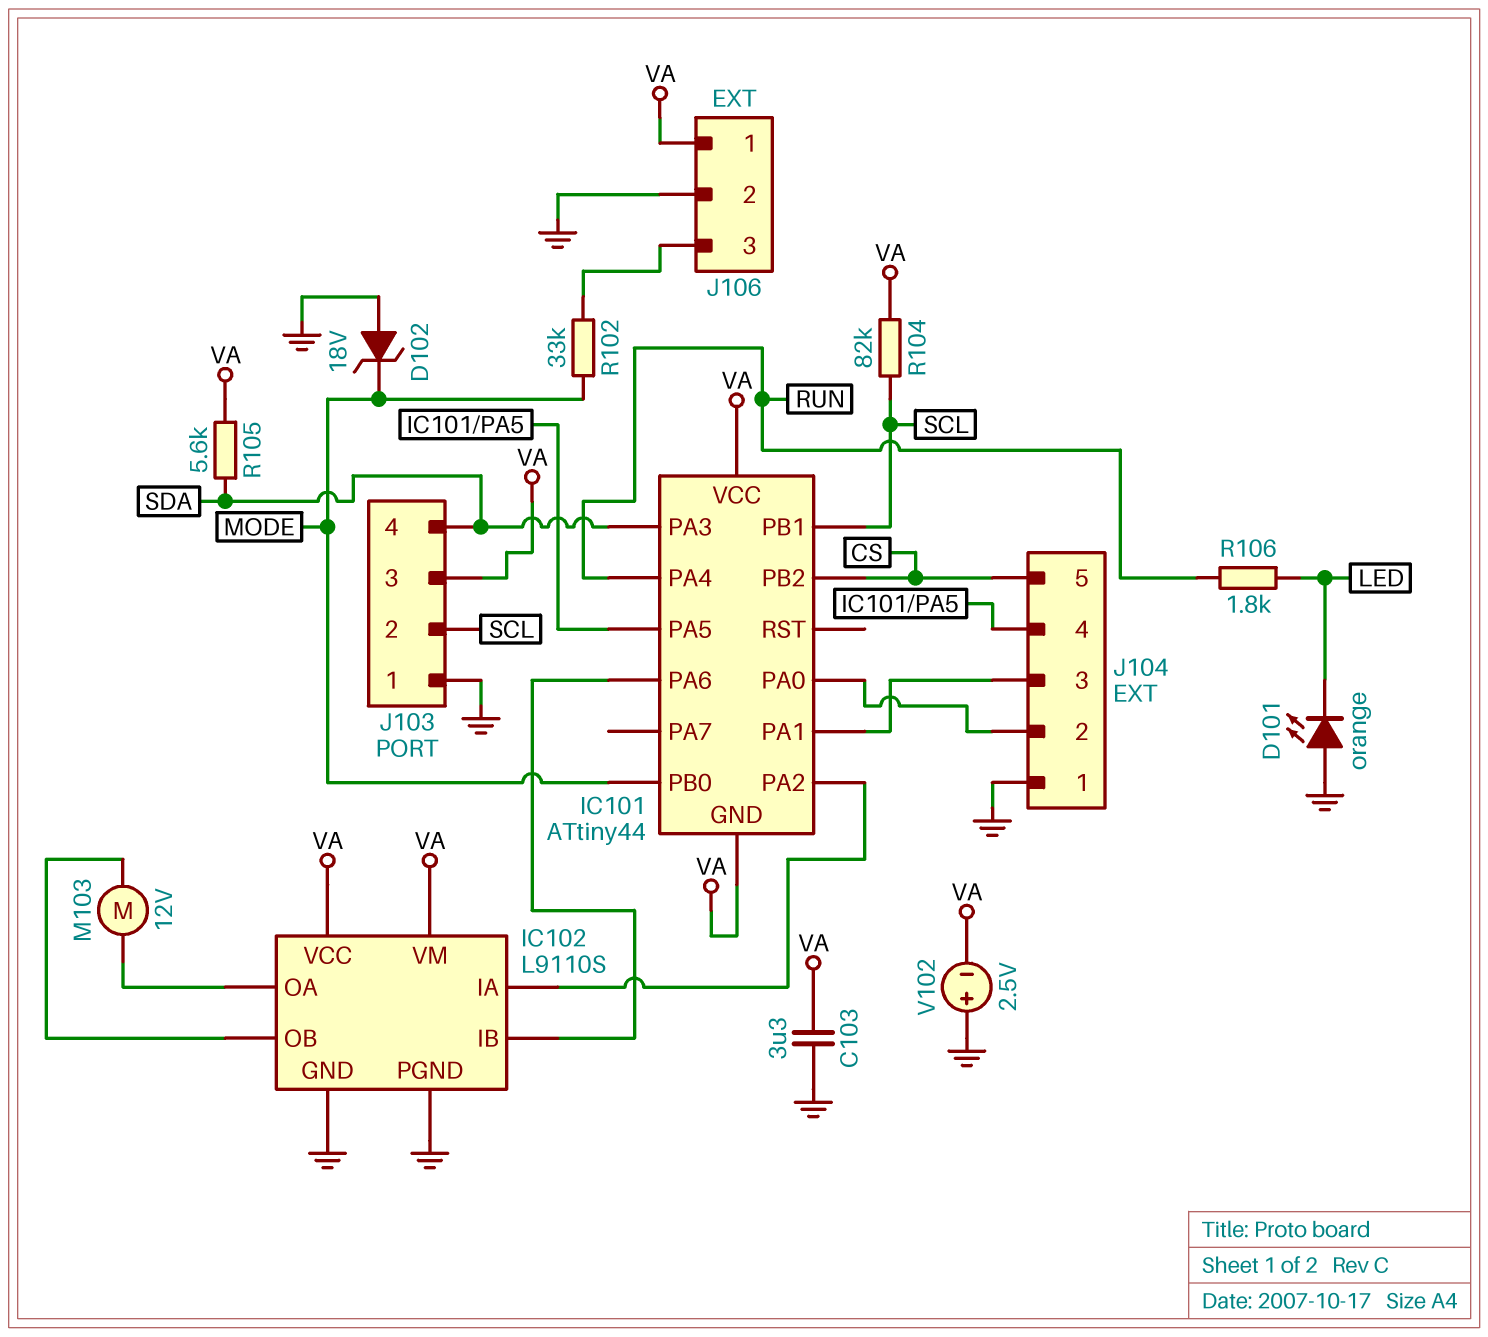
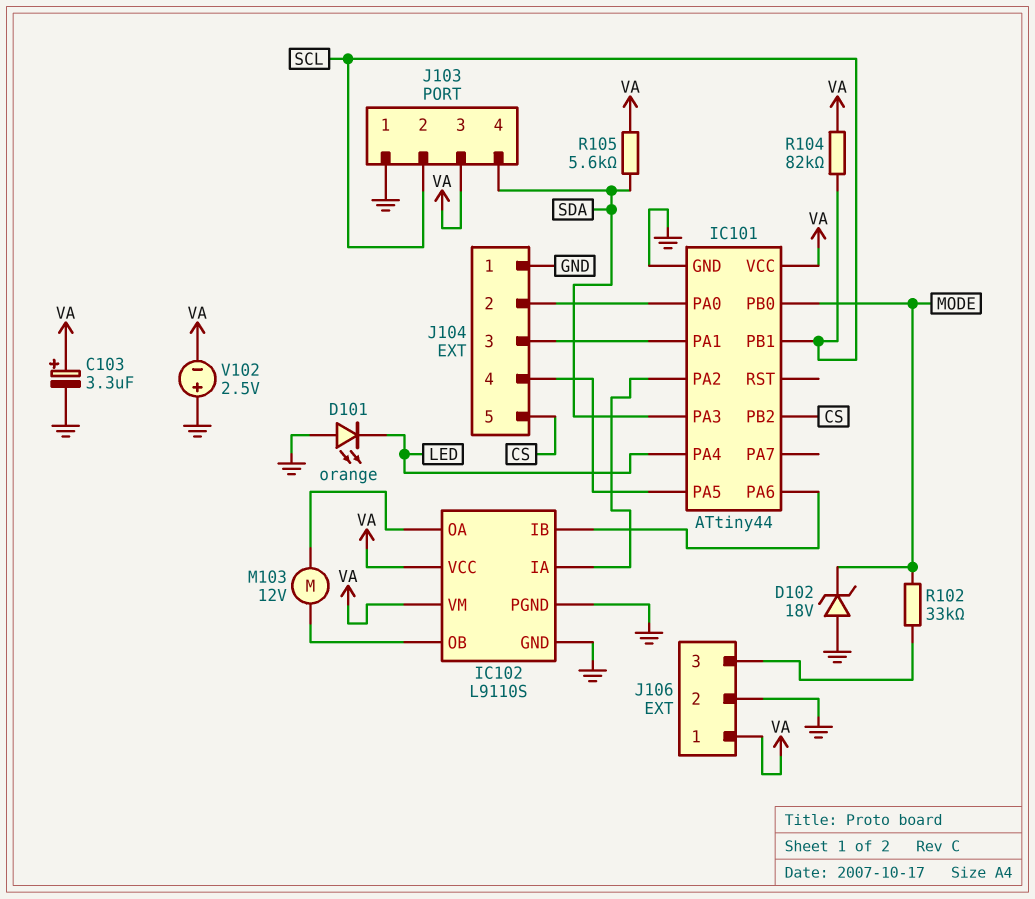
C103: 3.3uF (GND, VA) -> 3.3uF (plus VA, minus GND)
IC101 pin GND: VA -> GND
IC101 pin PA4: RUN -> LED
R106: 1.8k (LED, RUN) -> none

